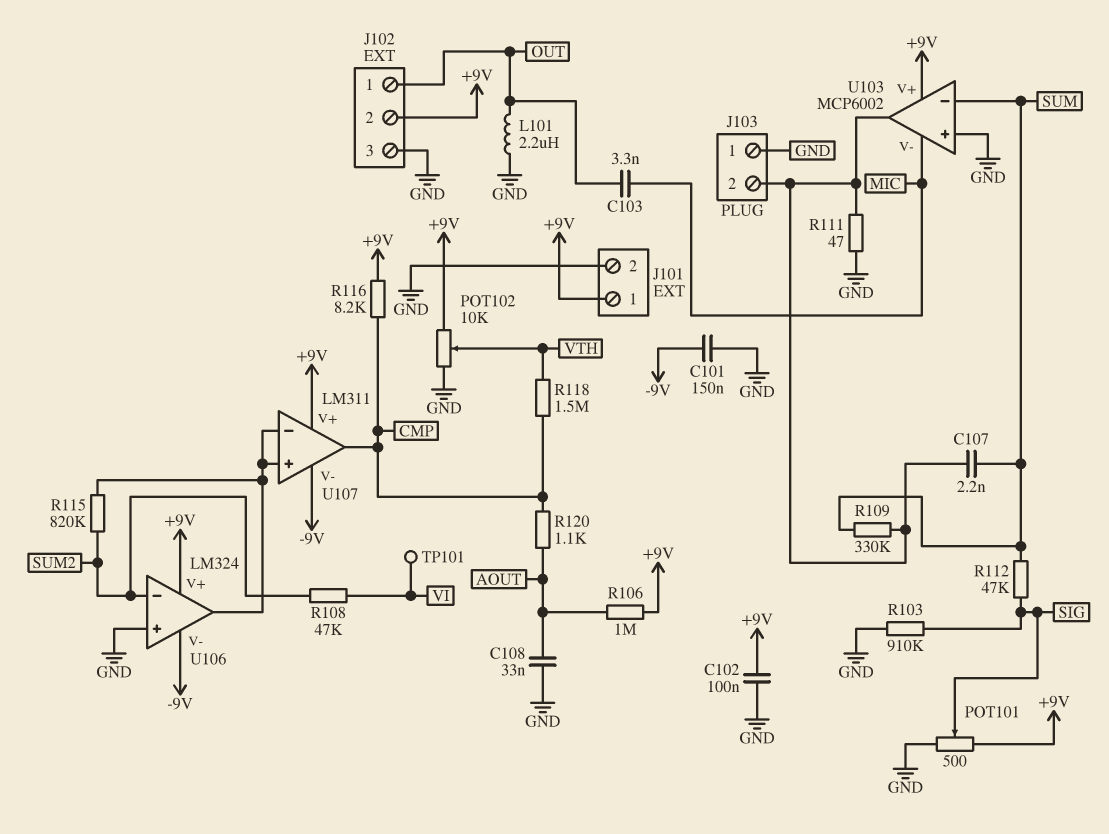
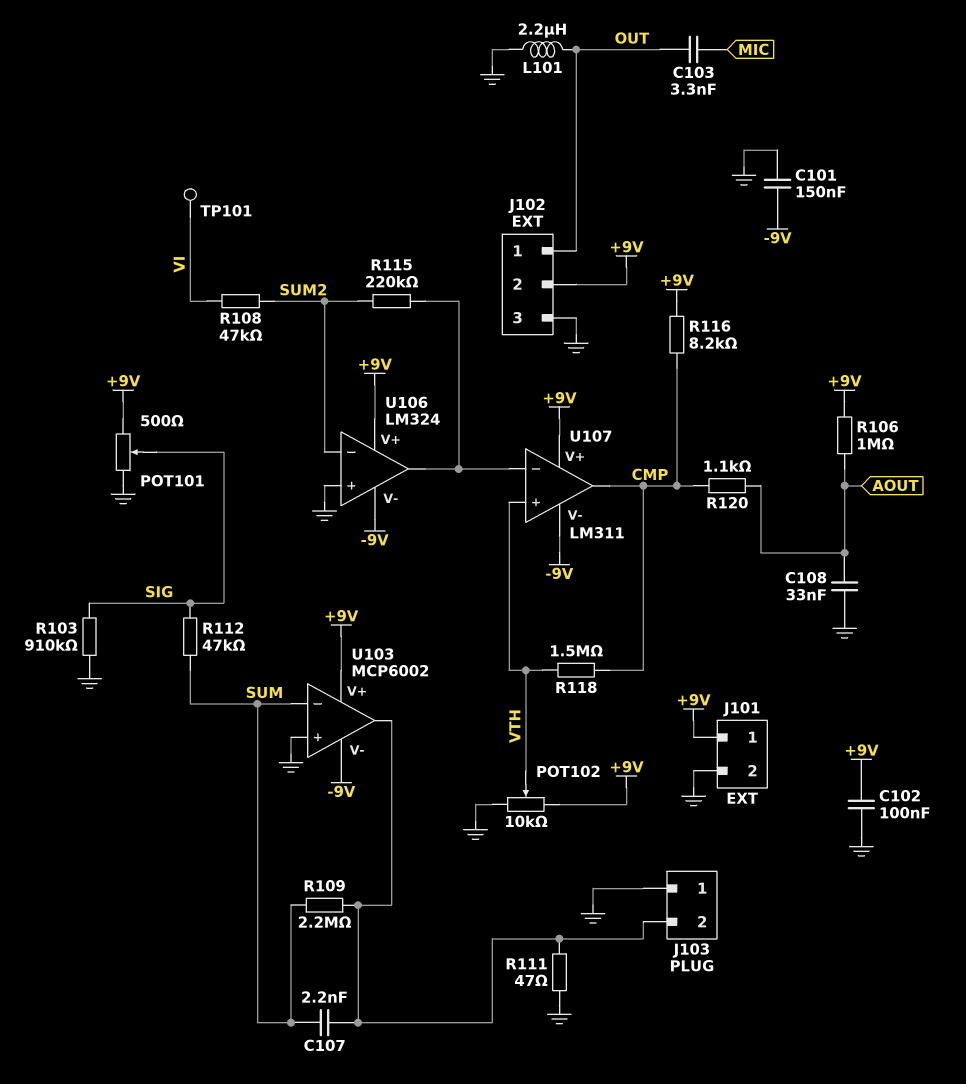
R109: 330k (J103/2, SUM) -> 2.2M (J103/2, SUM)
R115: 820k (SUM2, U106/out) -> 220k (SUM2, U106/out)
U103 pin V-: MIC -> -9V
U107 pin in+: U106/out -> VTH

